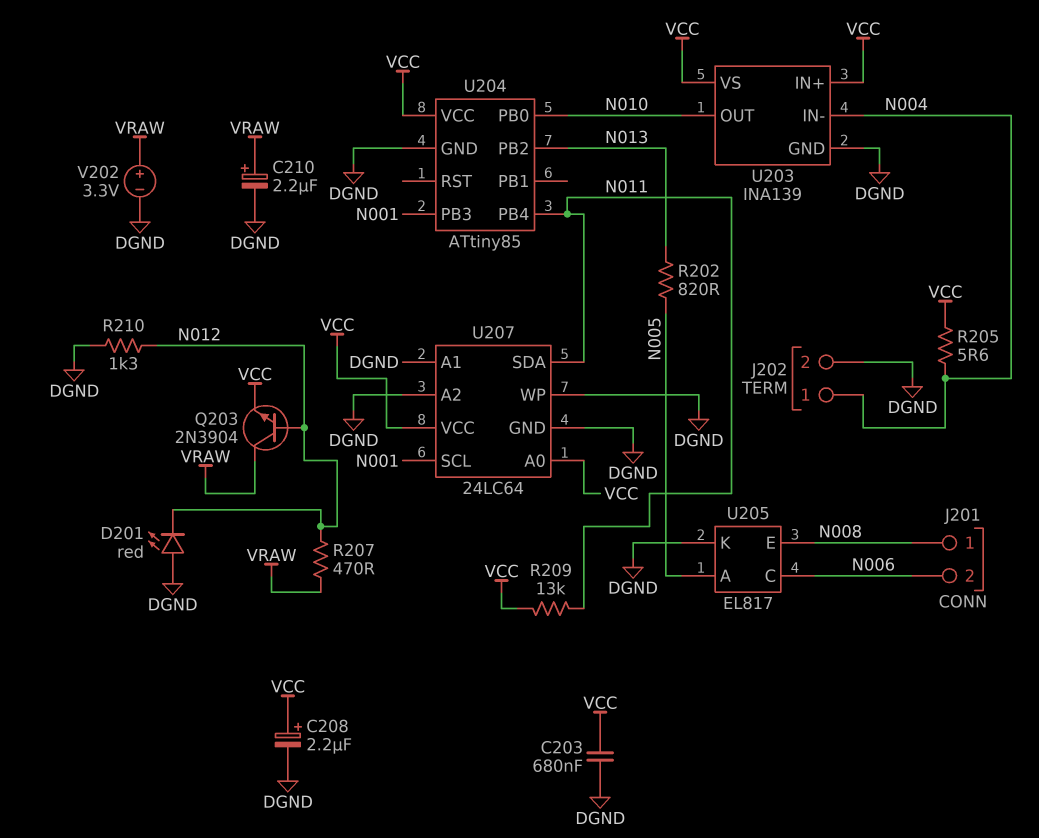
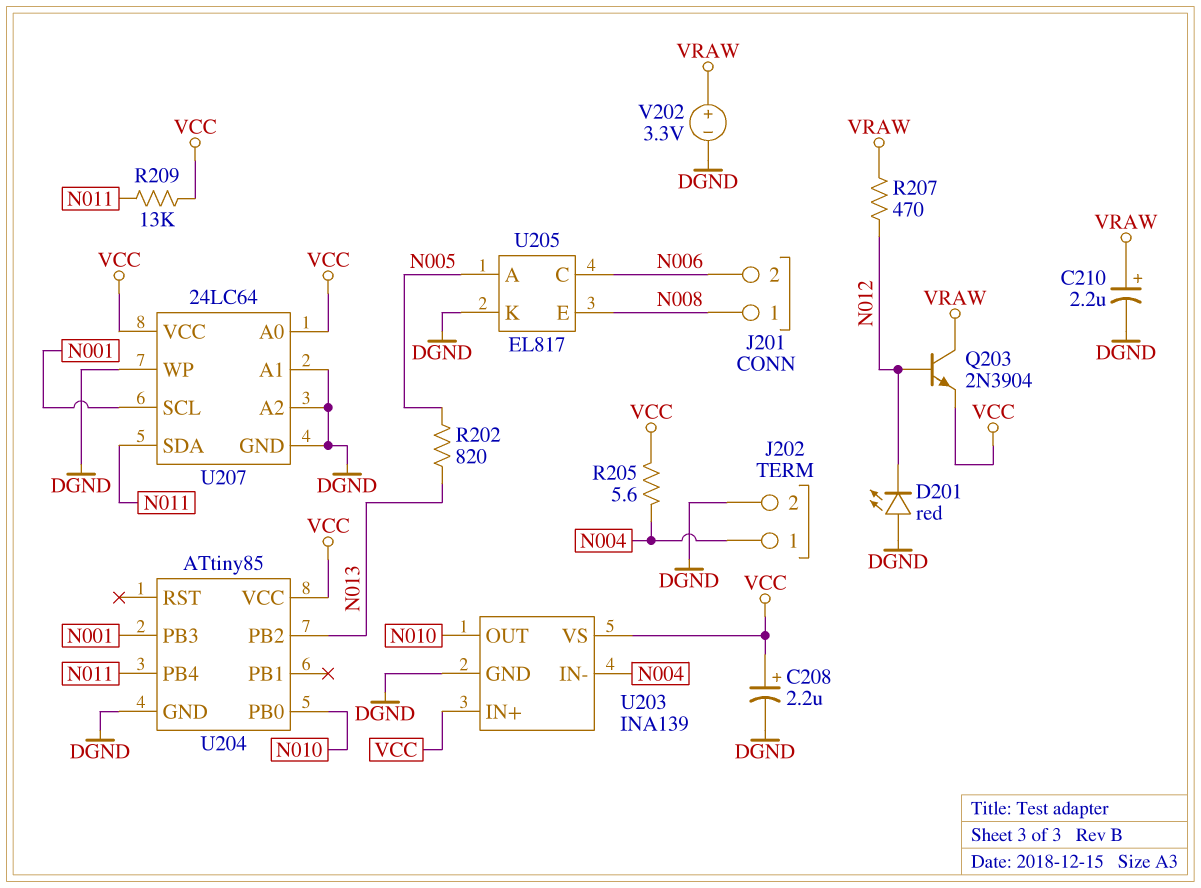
C203: 680nF (DGND, VCC) -> none
R210: 1.3k (DGND, N012) -> none

